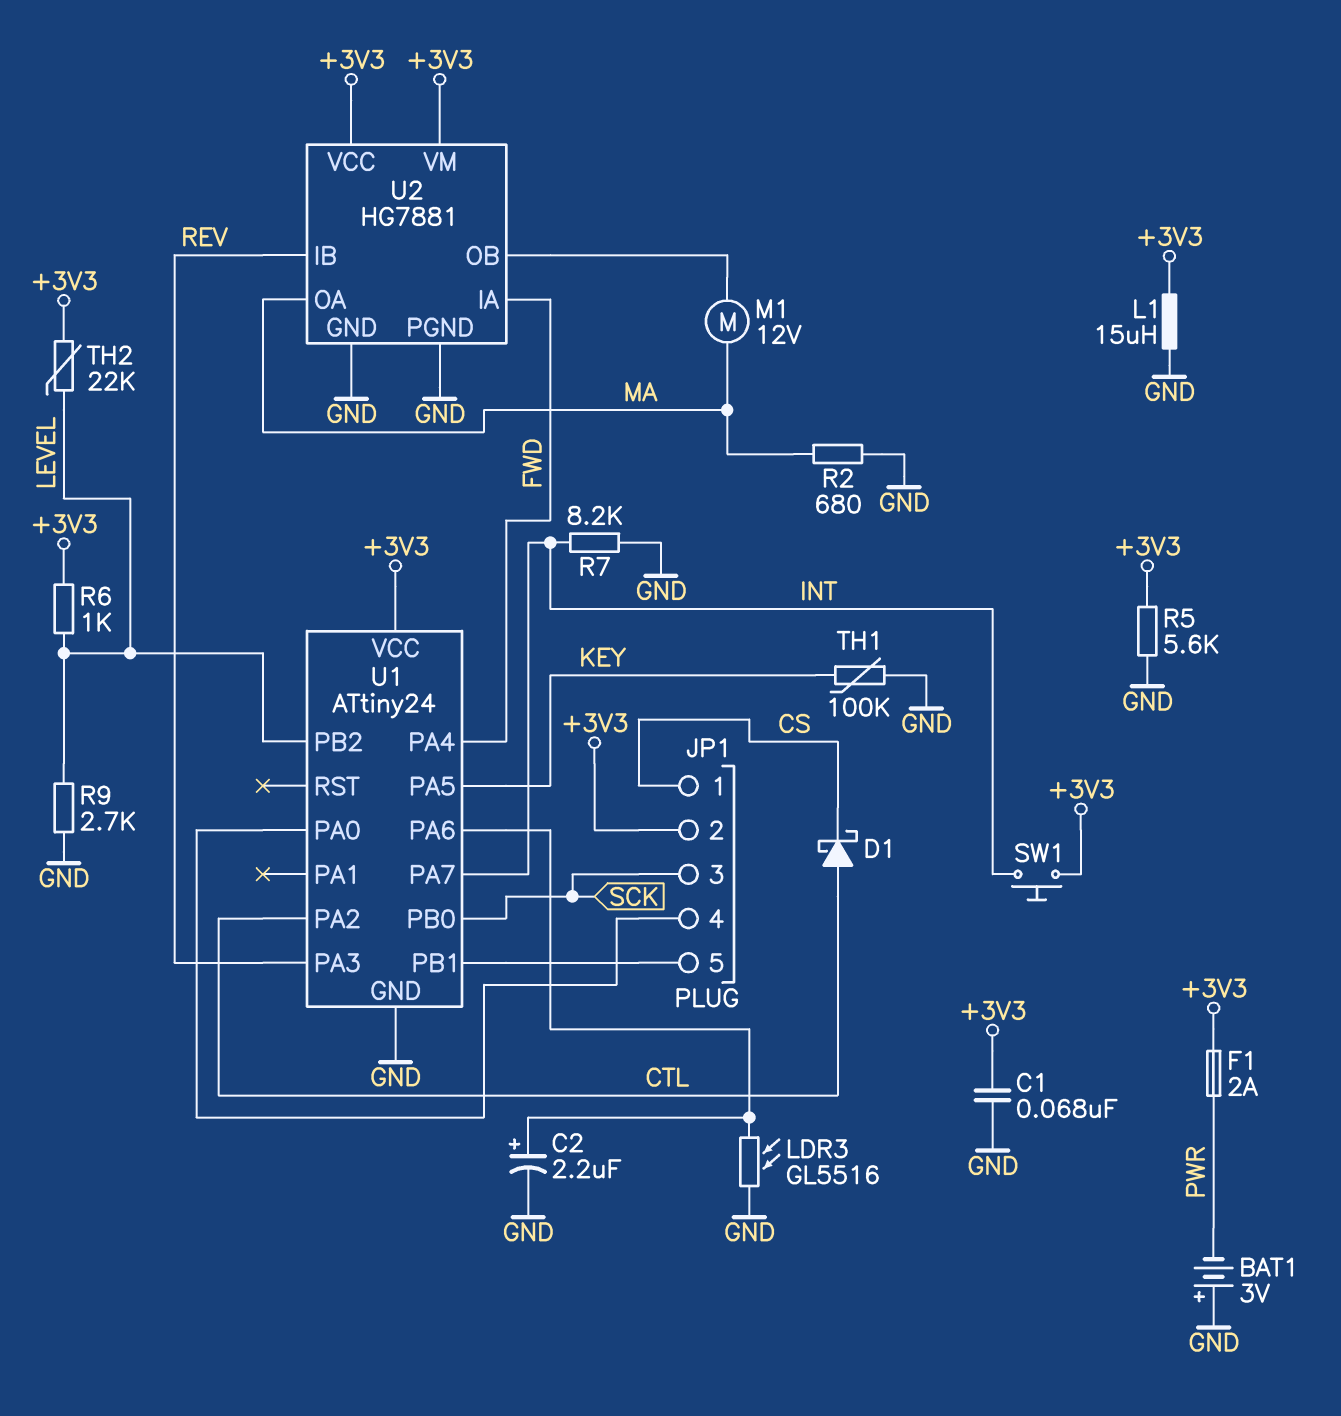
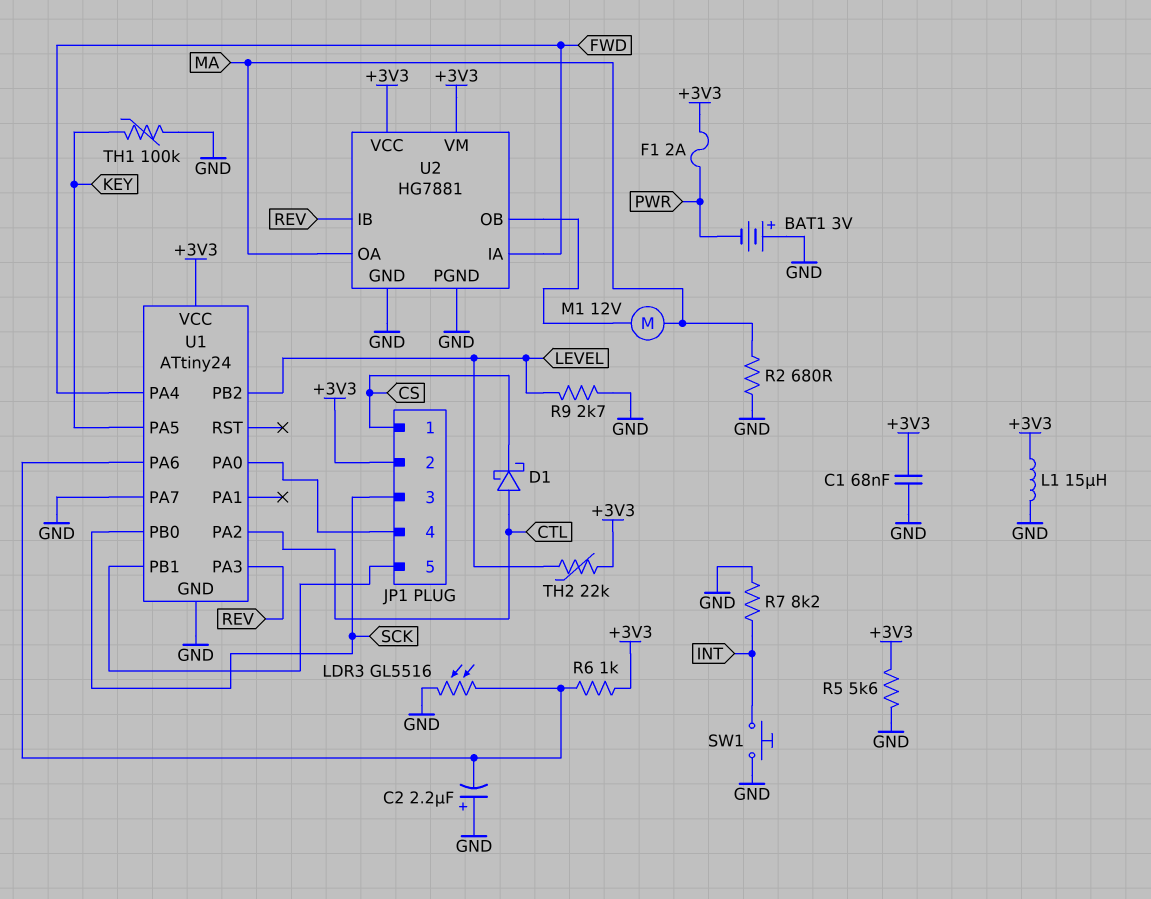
C2: 2.2uF (plus U1/PA6, minus GND) -> 2.2uF (plus GND, minus U1/PA6)
R6: 1k (+3V3, LEVEL) -> 1k (+3V3, U1/PA6)
SW1: button (+3V3, INT) -> button (GND, INT)
U1 pin PA7: INT -> GND

